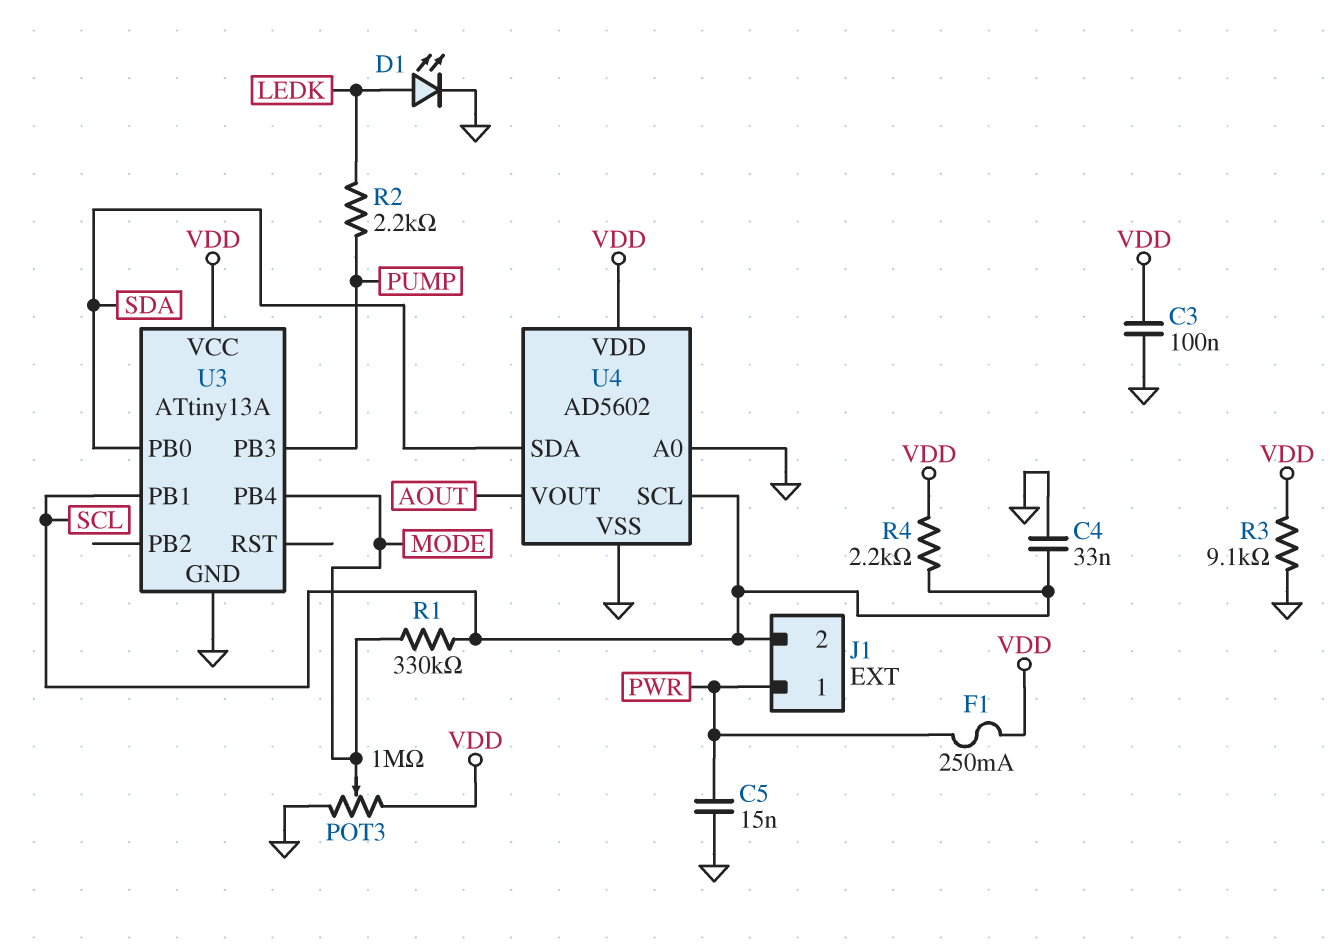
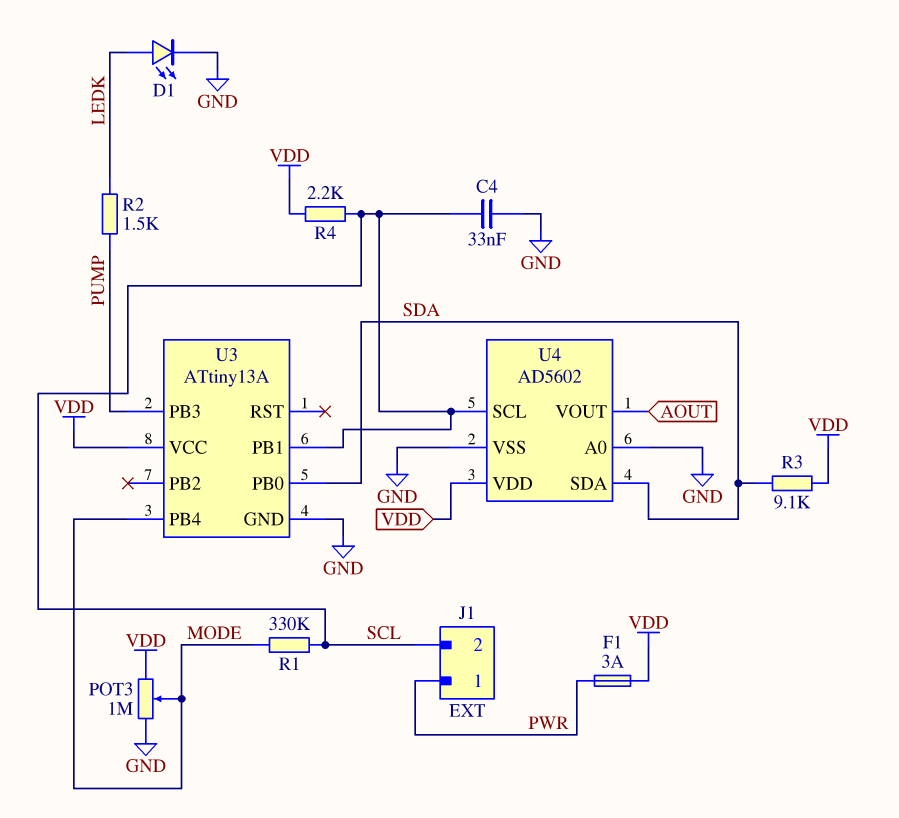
C3: 100nF (GND, VDD) -> none
C5: 15nF (GND, PWR) -> none
F1: 250mA (PWR, VDD) -> 3A (PWR, VDD)
R2: 2.2k (LEDK, PUMP) -> 1.5k (LEDK, PUMP)
R3: 9.1k (GND, VDD) -> 9.1k (SDA, VDD)

